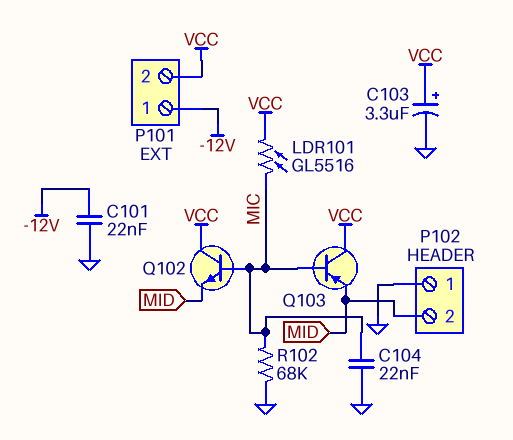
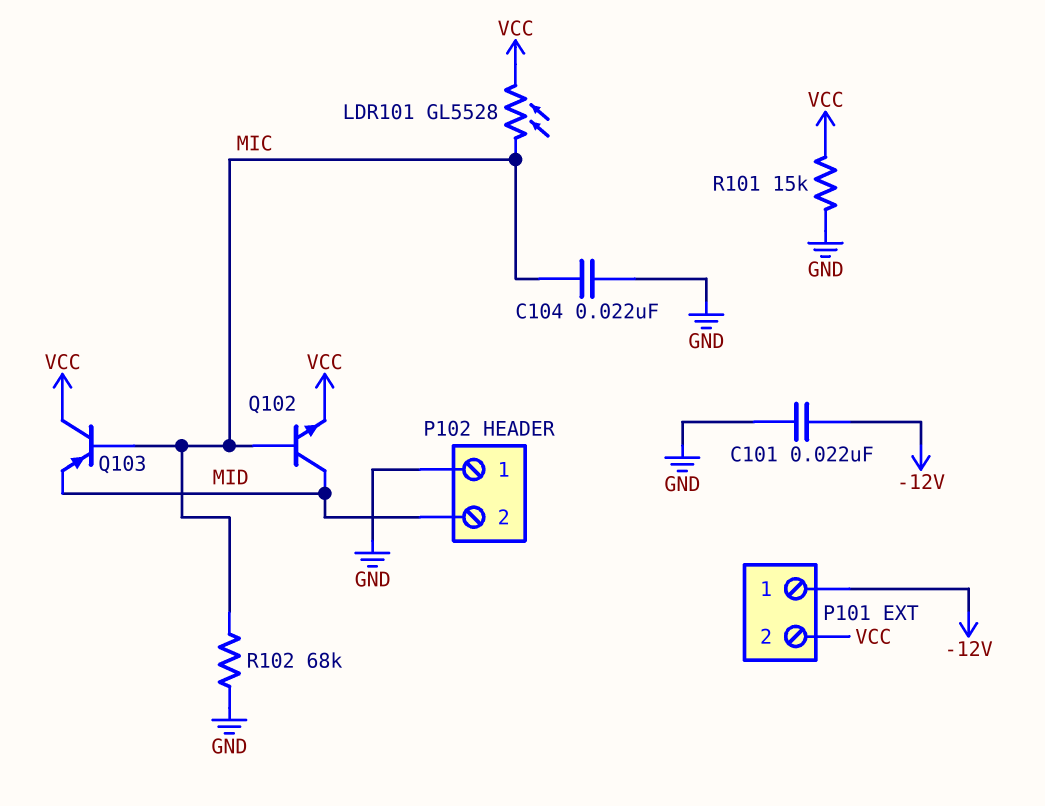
C103: 3.3uF (plus VCC, minus GND) -> none
LDR101: GL5516 (MIC, VCC) -> GL5528 (MIC, VCC)
Q102: NPN (B MIC, C VCC, E MID) -> NPN (B MIC, C MID, E VCC)
R101: none -> 15k (GND, VCC)

